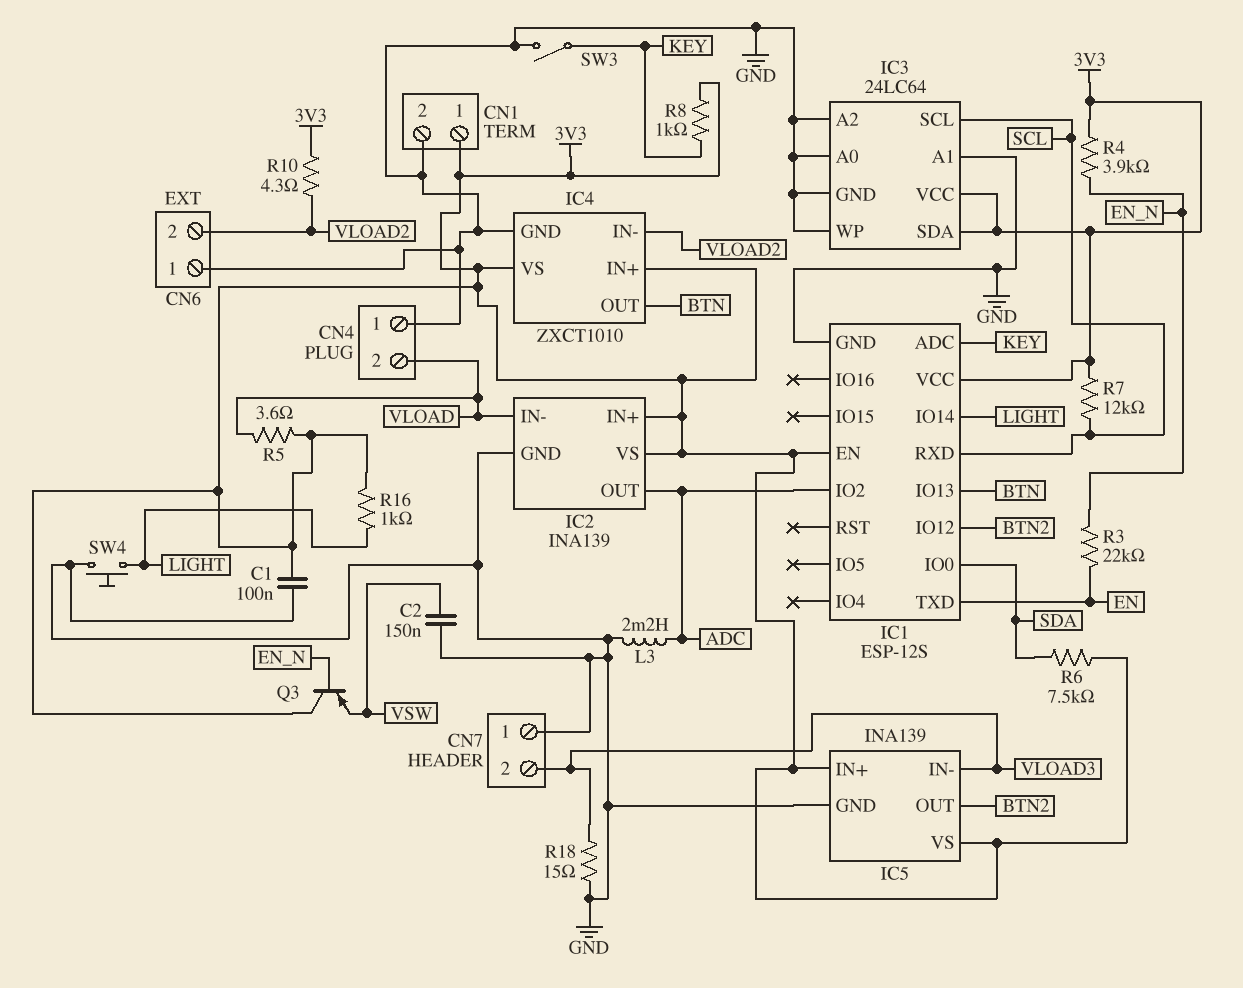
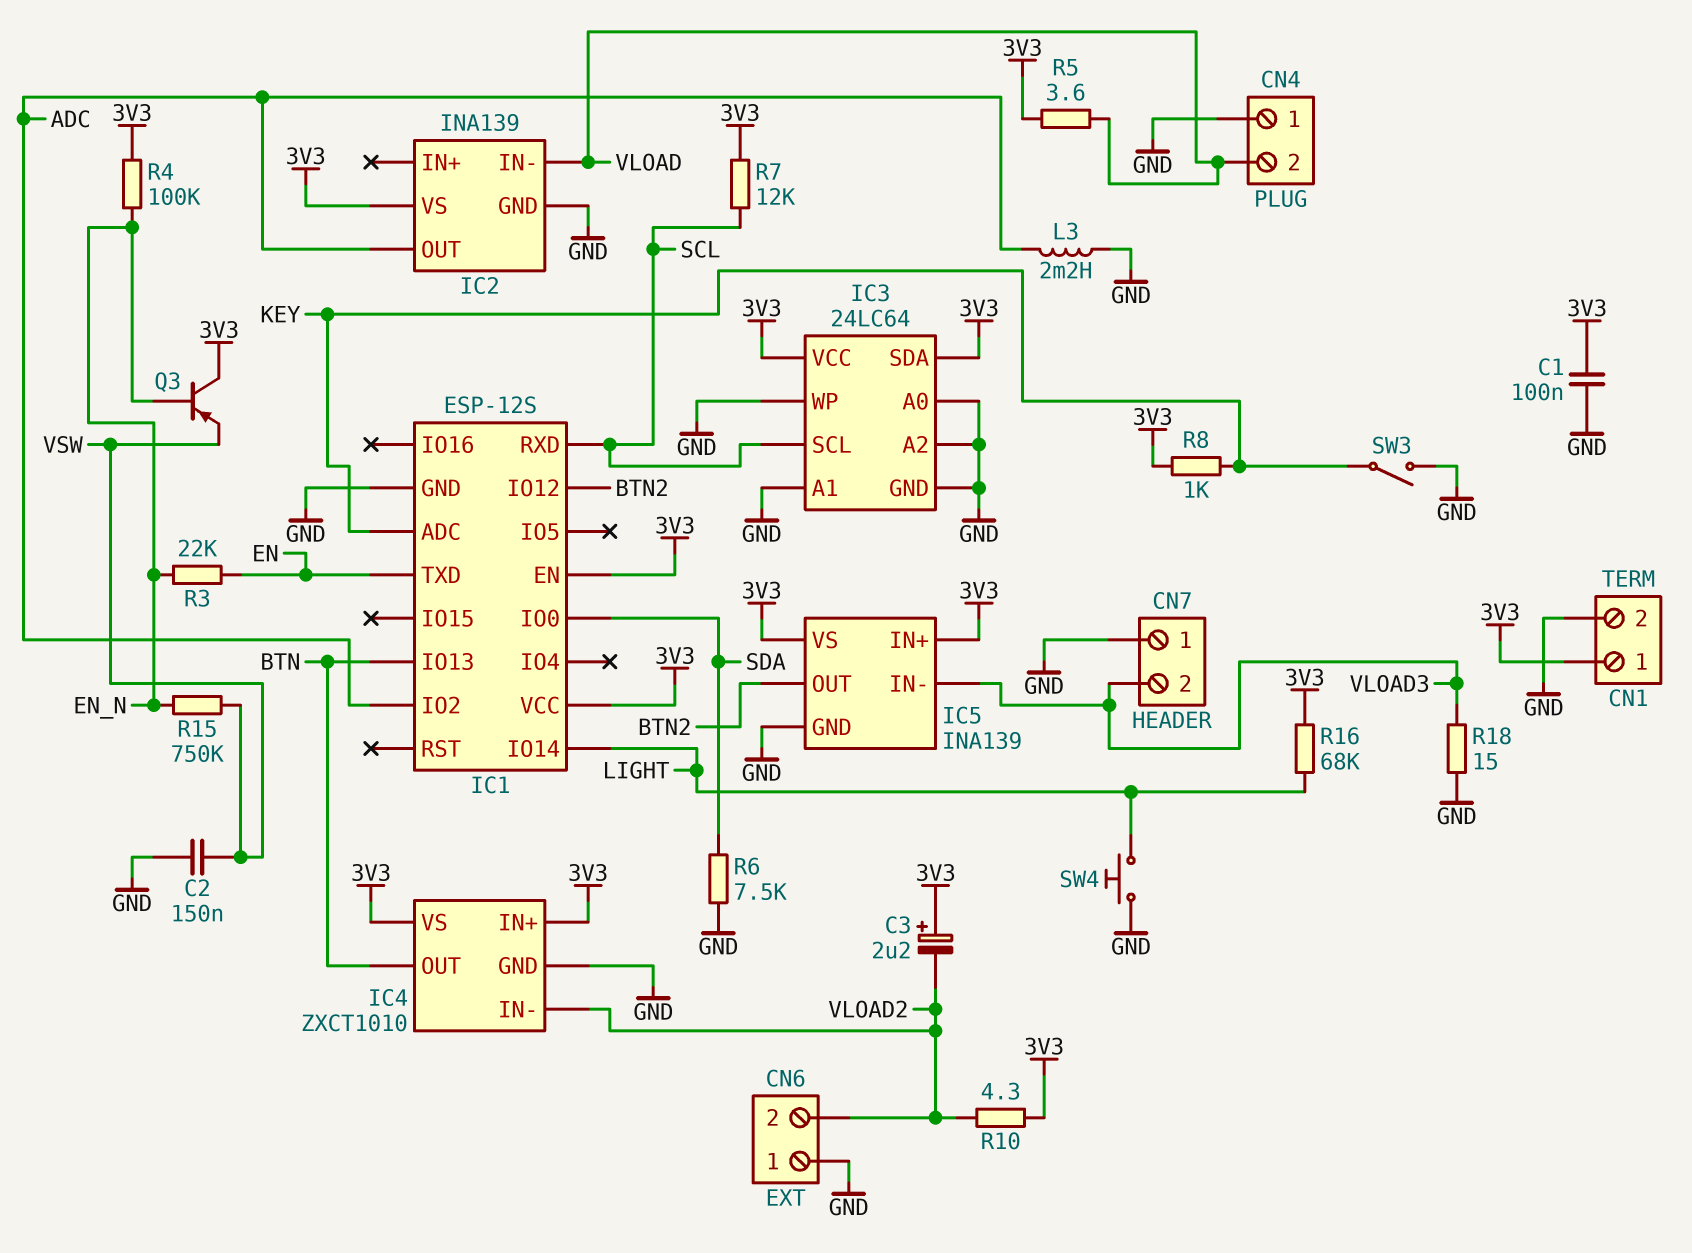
C3: none -> 2.2uF (plus 3V3, minus VLOAD2)
IC2 pin IN+: 3V3 -> none
R4: 3.9k (3V3, EN_N) -> 100k (3V3, EN_N)
R6: 7.5k (3V3, SDA) -> 7.5k (GND, SDA)
R15: none -> 750k (EN_N, VSW)
R16: 1k (3V3, LIGHT) -> 68k (3V3, LIGHT)

